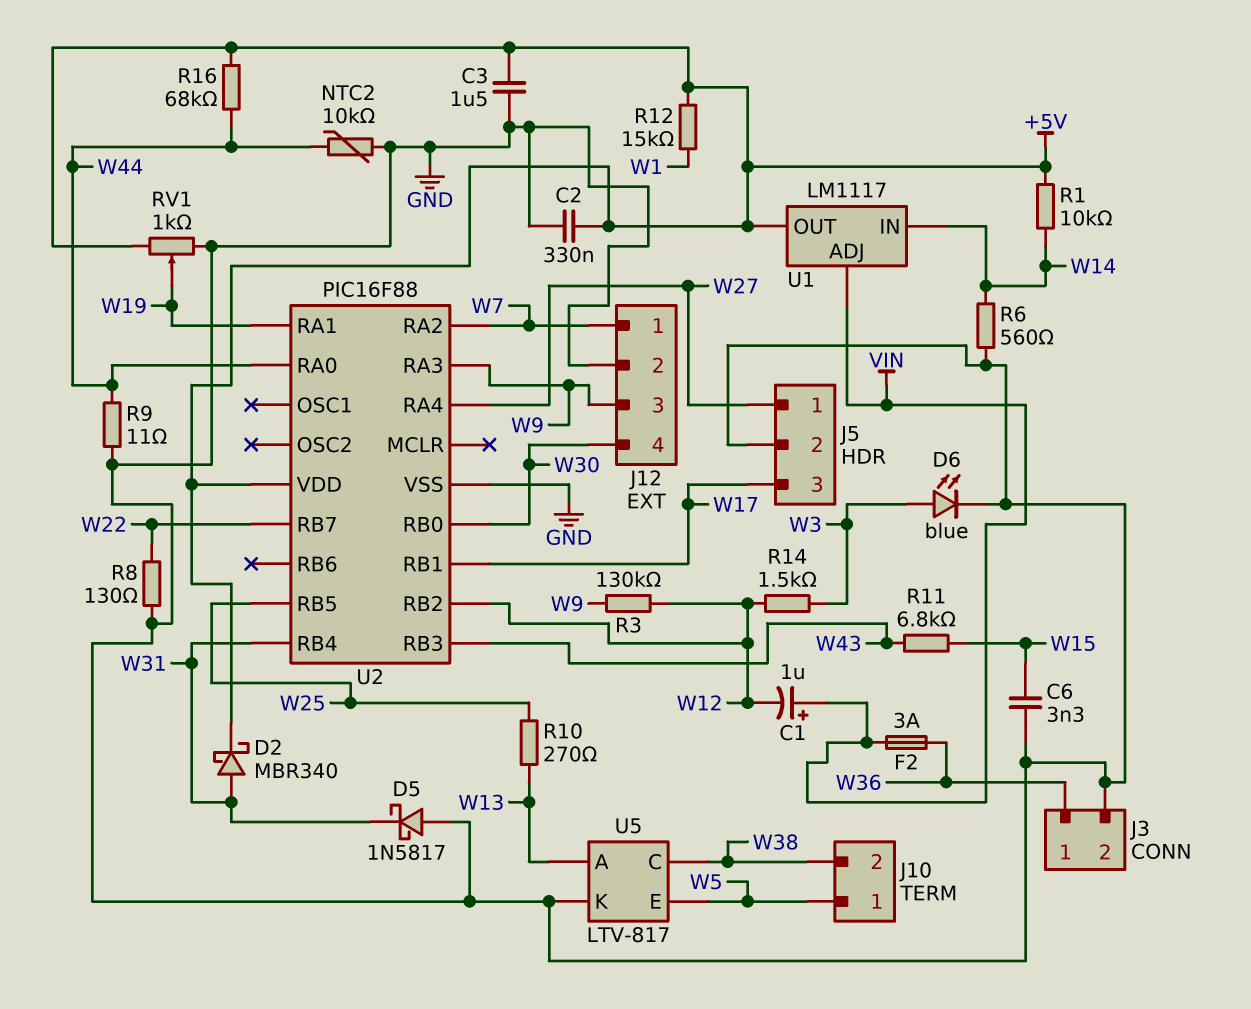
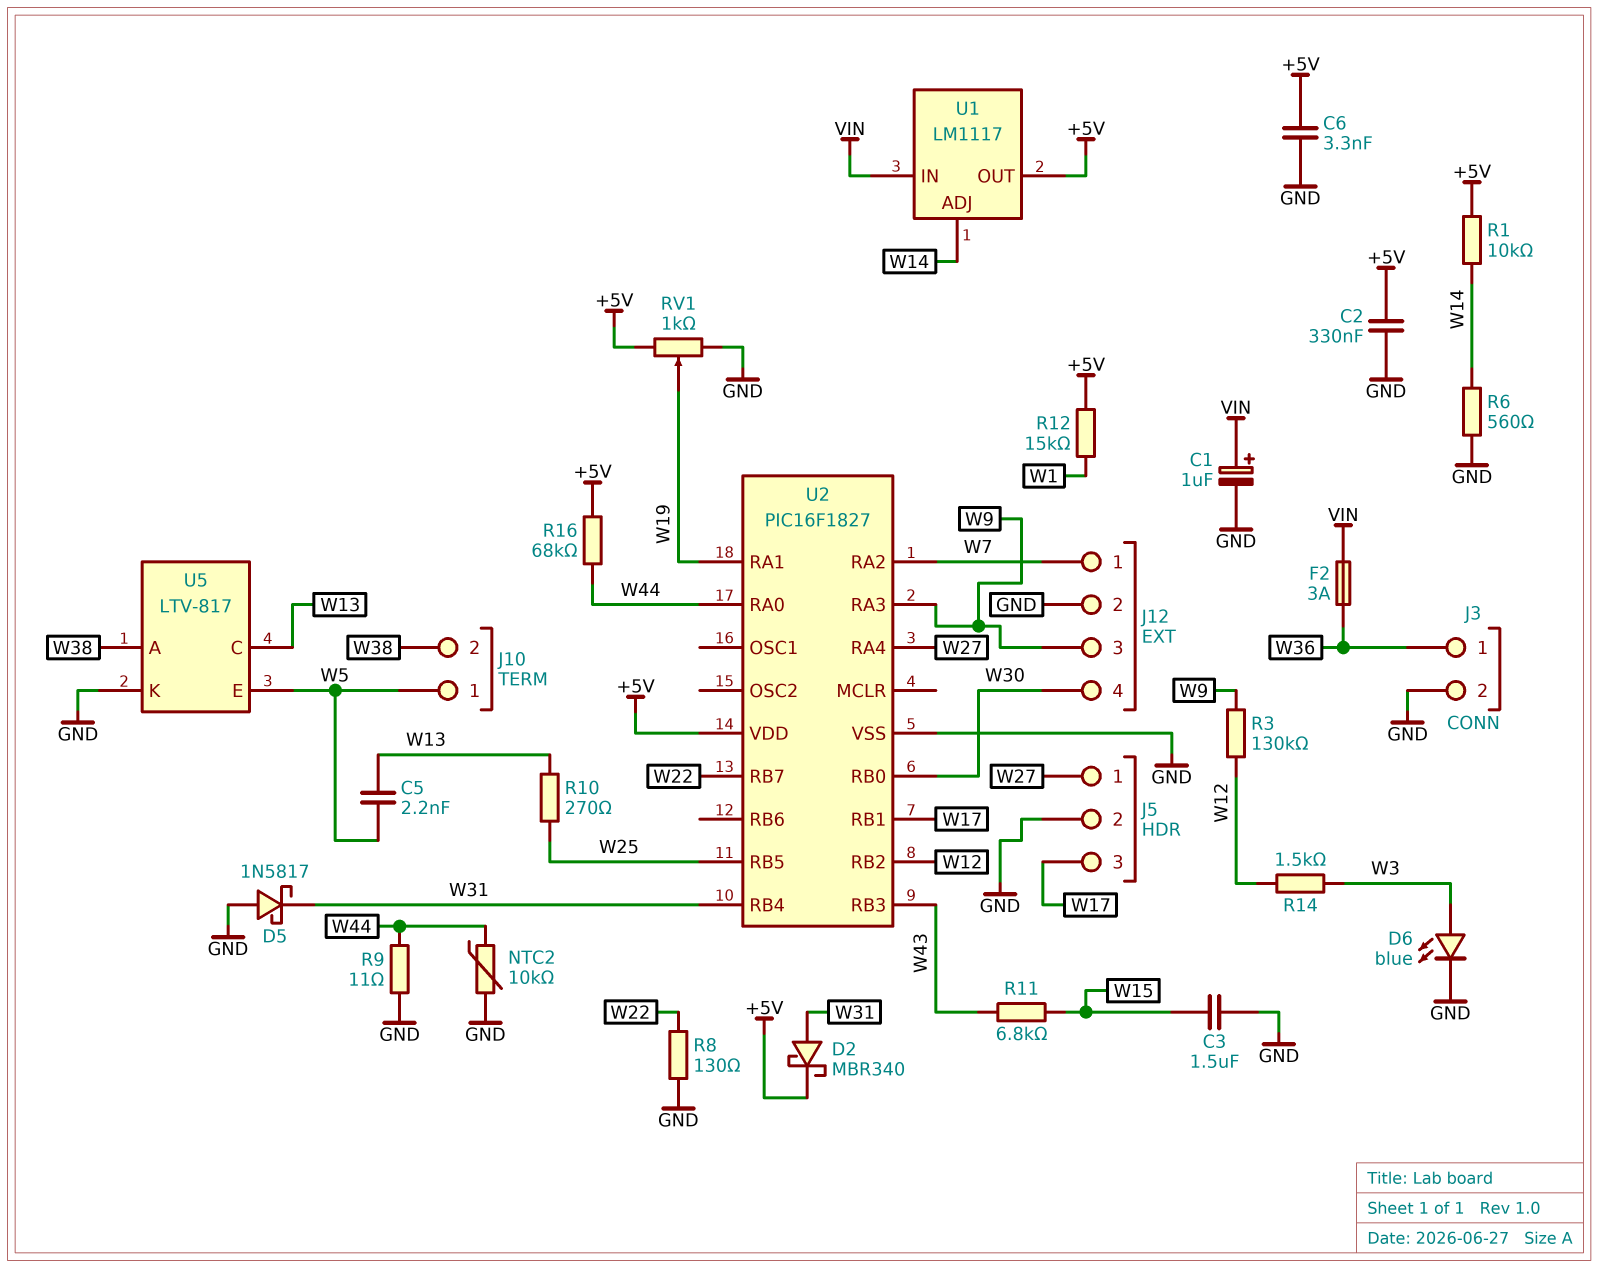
C1: 1uF (plus VIN, minus W12) -> 1uF (plus VIN, minus GND)
C3: 1.5uF (+5V, GND) -> 1.5uF (GND, W15)
C5: none -> 2.2nF (W5, W13)
C6: 3.3nF (GND, W15) -> 3.3nF (+5V, GND)
U1 pin ADJ: VIN -> W14
U1 pin IN: W14 -> VIN
U2: PIC16F88 -> PIC16F1827
U5 pin A: W13 -> W38
U5 pin C: W38 -> W13

